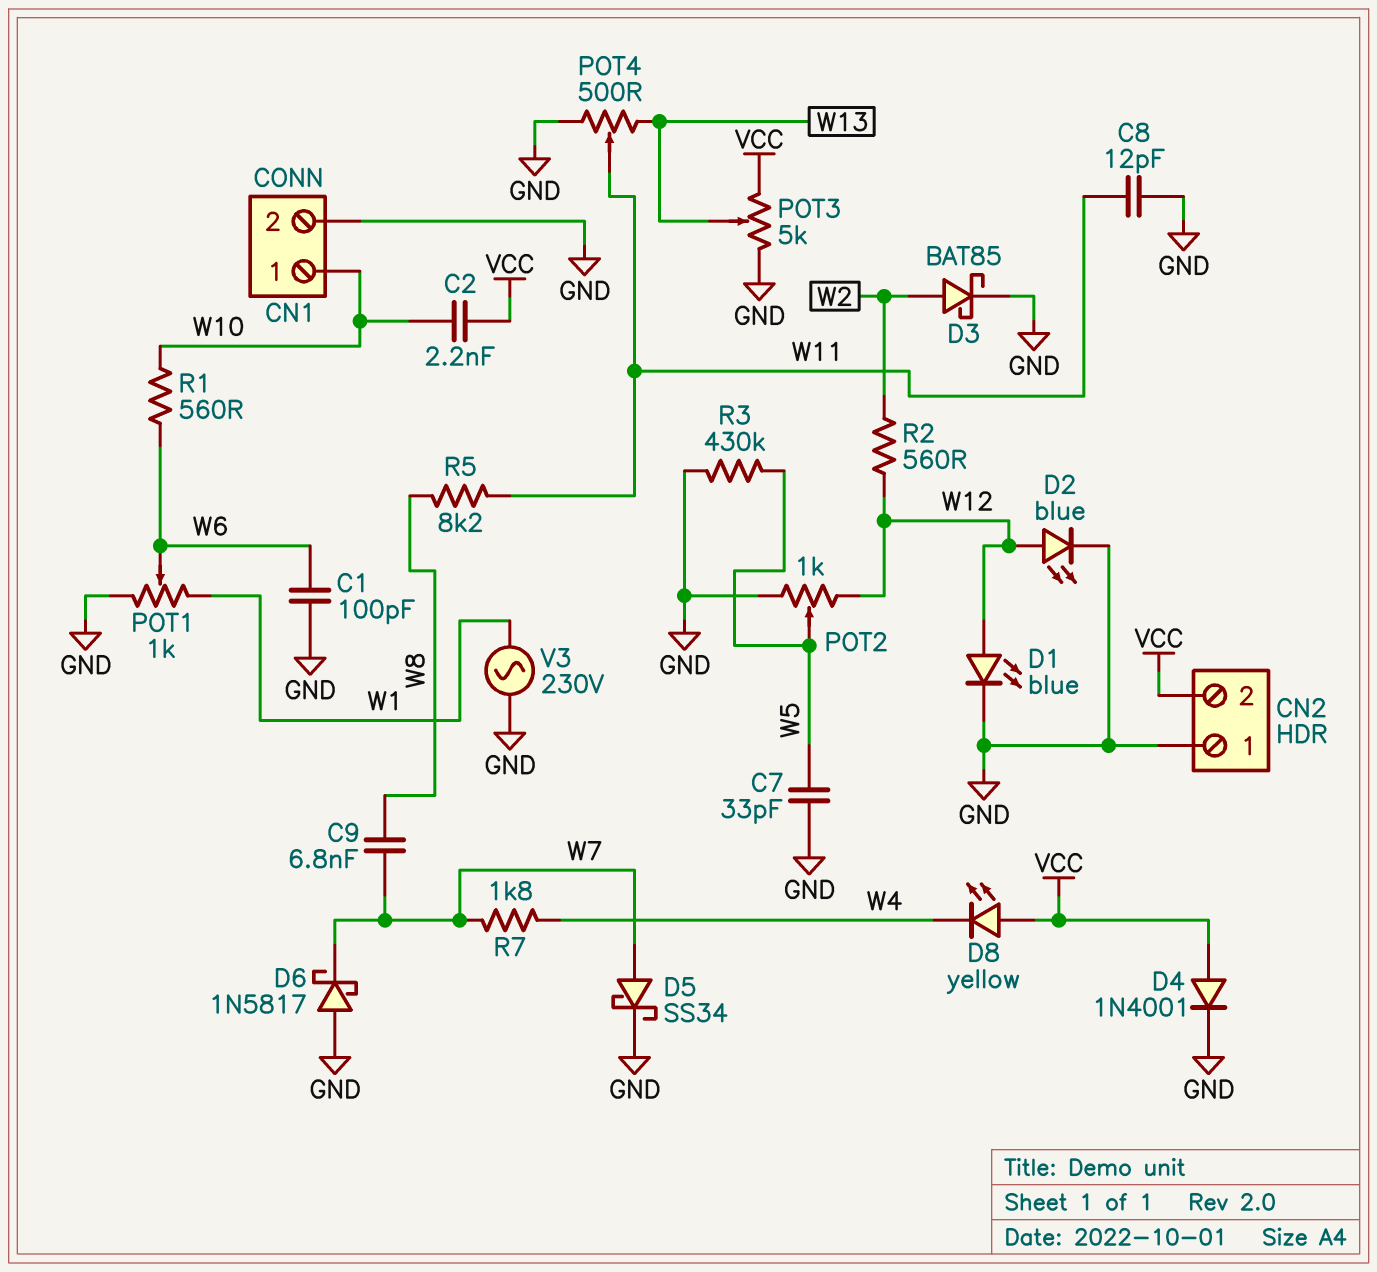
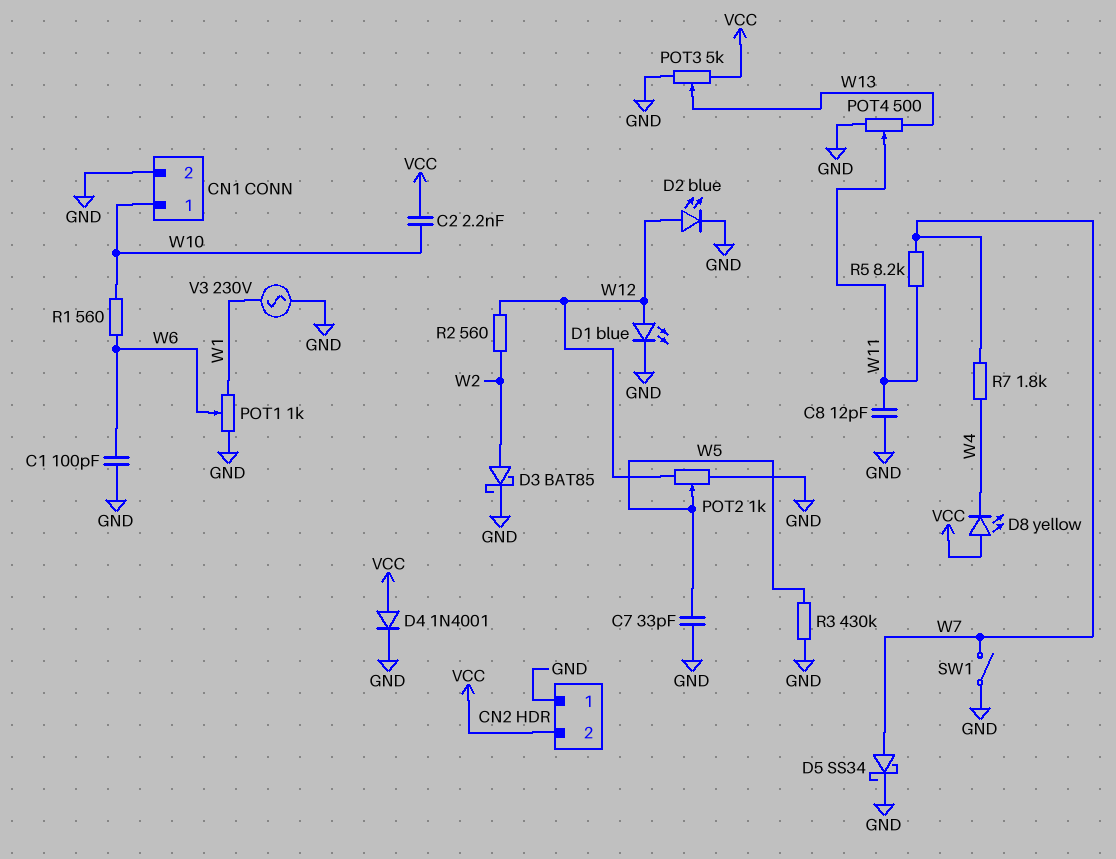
C9: 6.8nF (W7, W8) -> none
D6: schottky 1N5817 (A GND, K W7) -> none
R5: 8.2k (W8, W11) -> 8.2k (W7, W11)
SW1: none -> switch (GND, W7)

